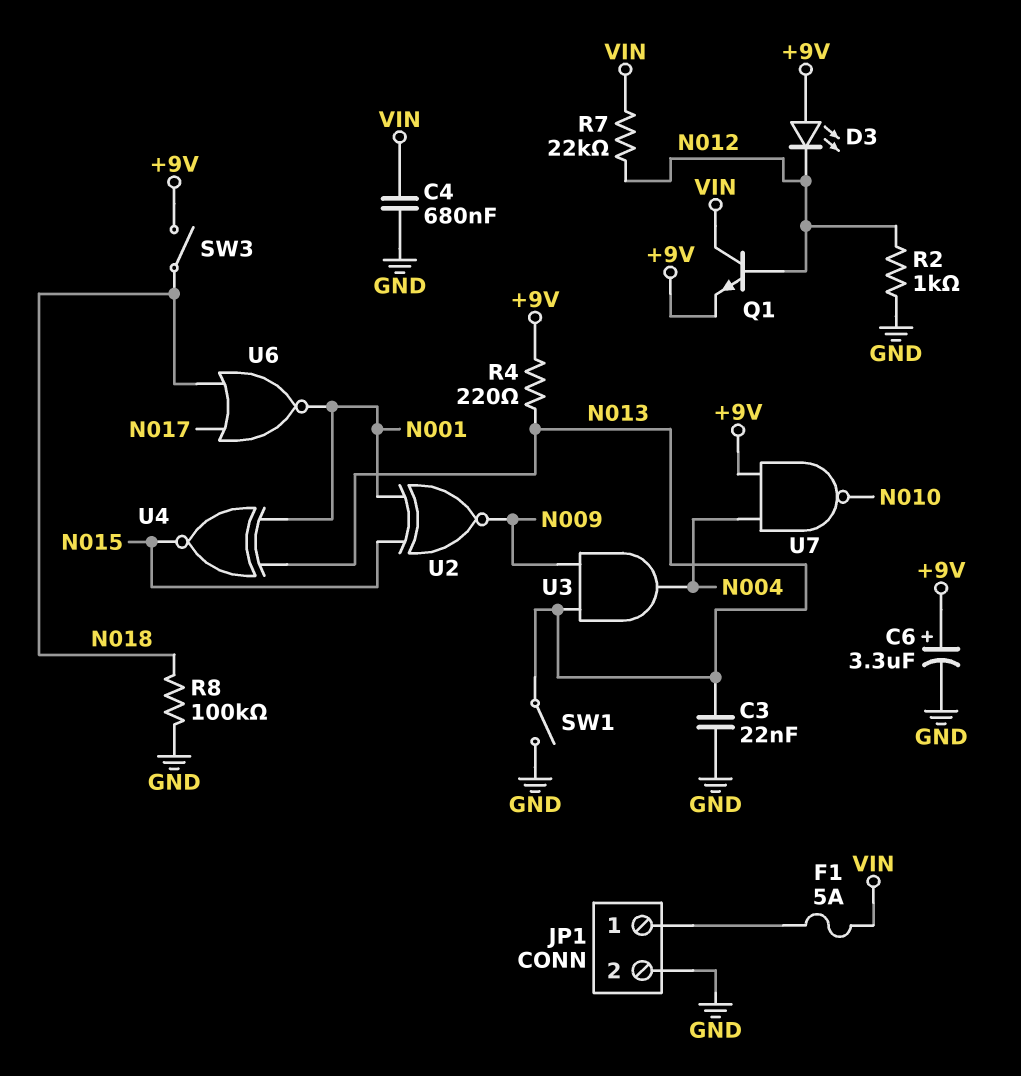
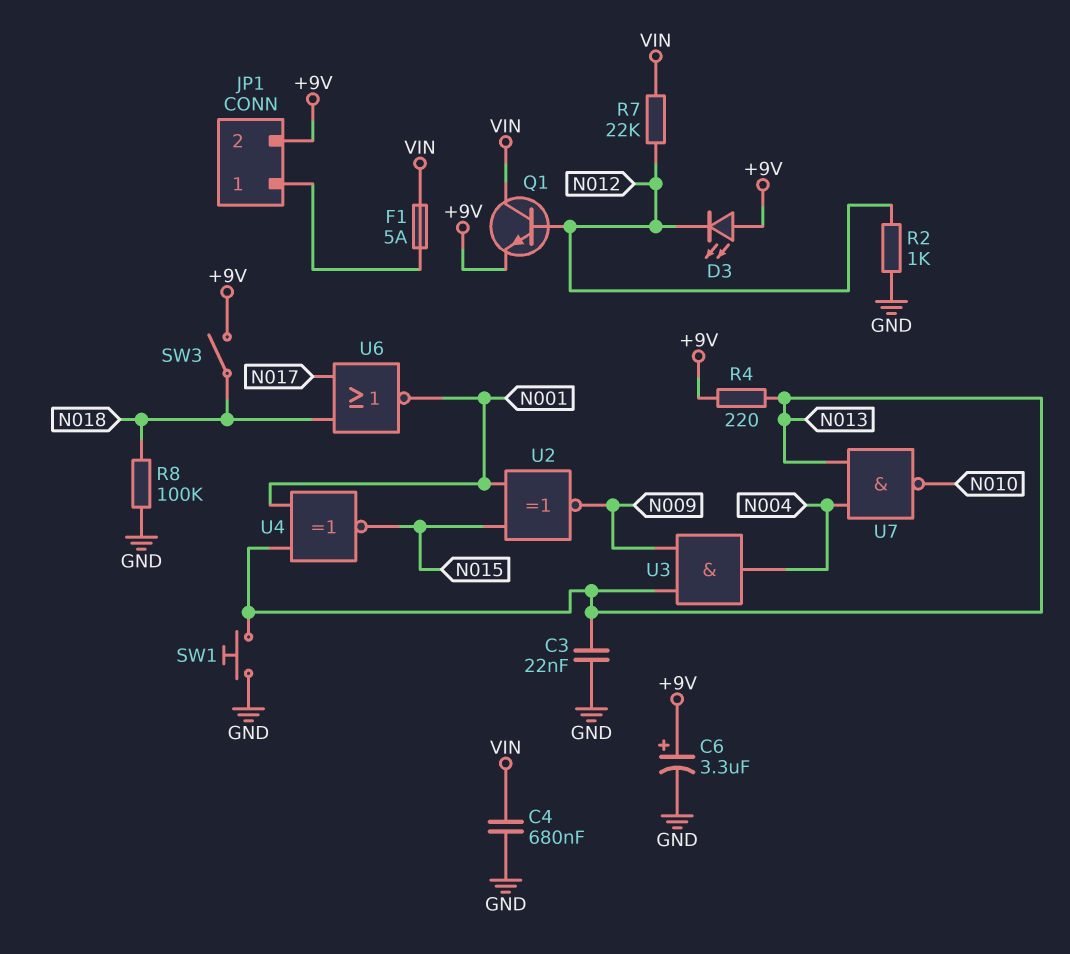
JP1 pin 2: GND -> +9V
SW1: switch (GND, N013) -> button (GND, N013)
U7: NAND (in +9V, in N004, out N010) -> NAND (in N004, in N013, out N010)

